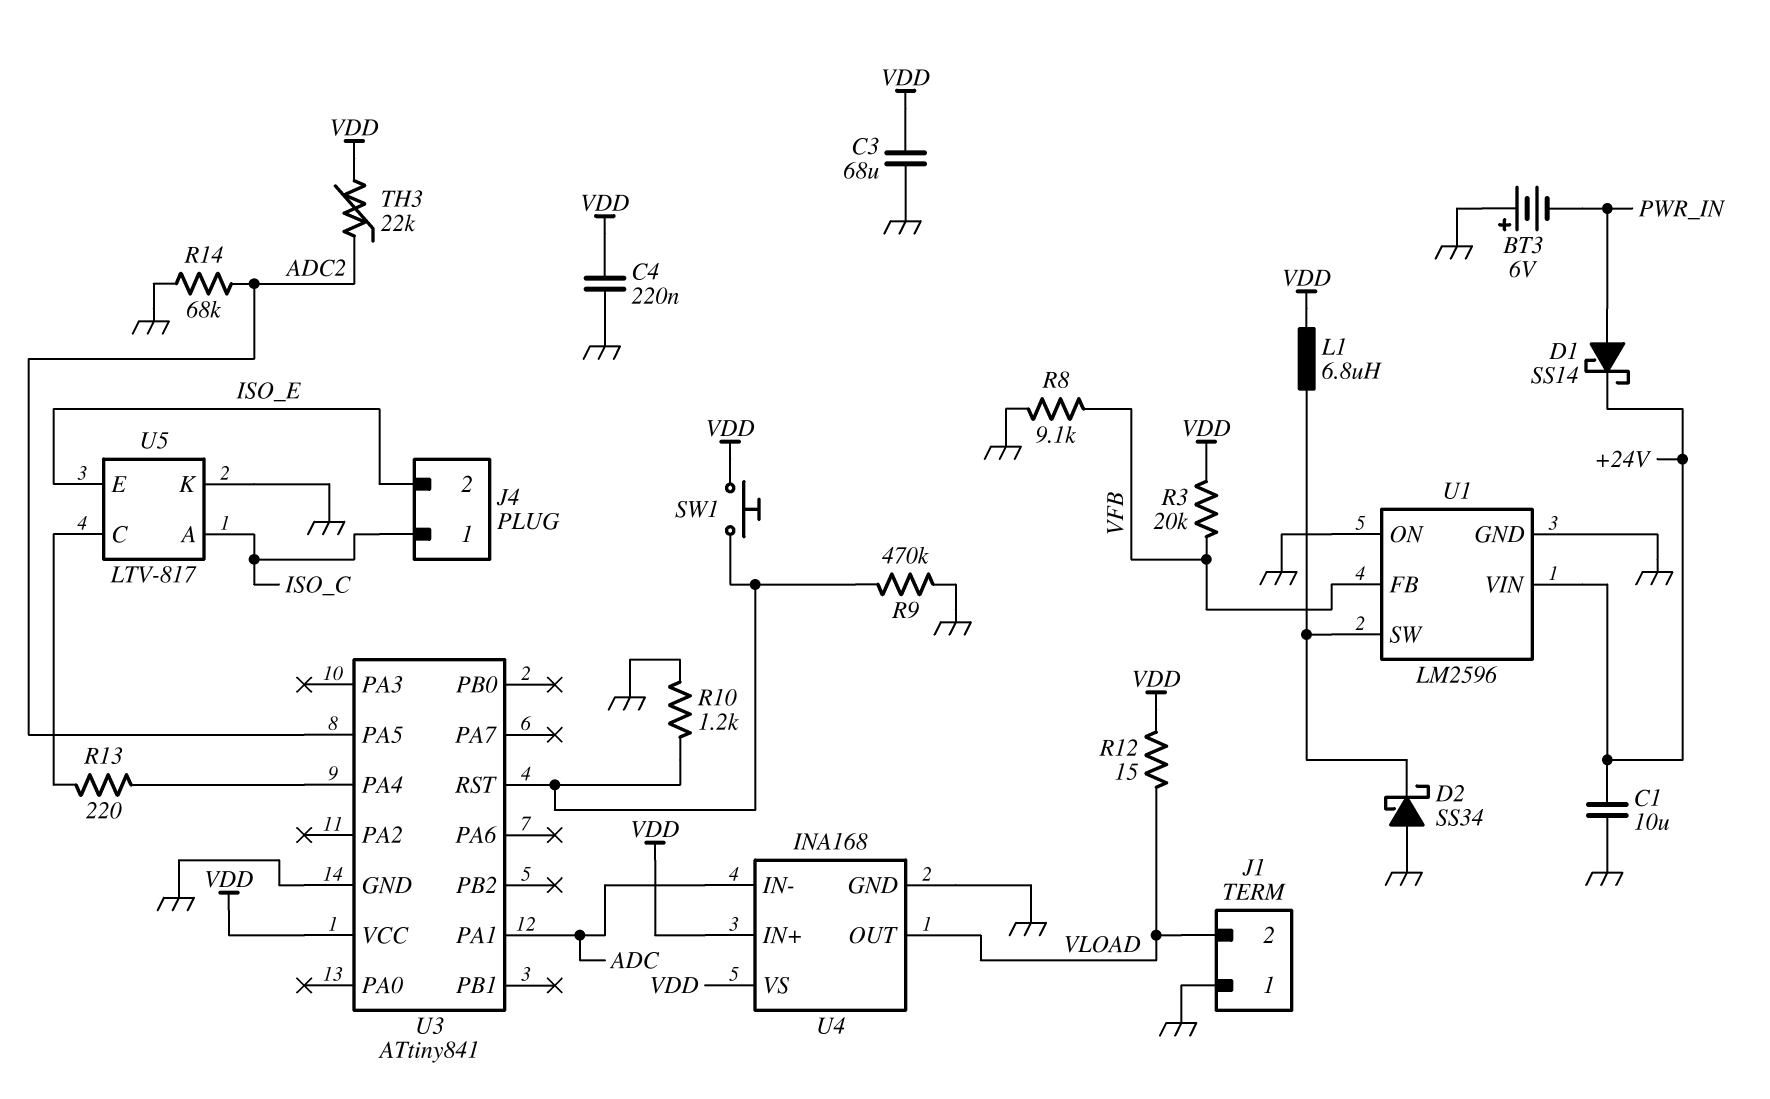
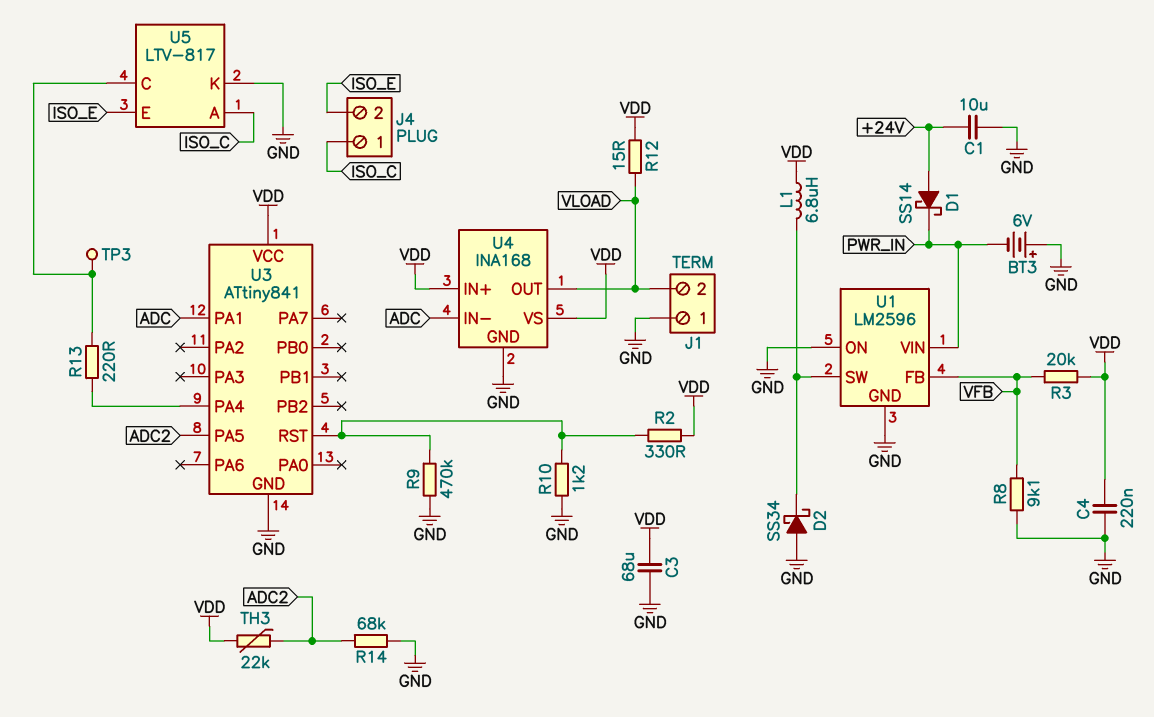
D1: schottky SS14 (A PWR_IN, K +24V) -> schottky SS14 (A +24V, K PWR_IN)
R2: none -> 330 (U3/RST, VDD)
SW1: button (U3/RST, VDD) -> none
TP3: none -> test point (U5/C)
U1 pin VIN: +24V -> PWR_IN

